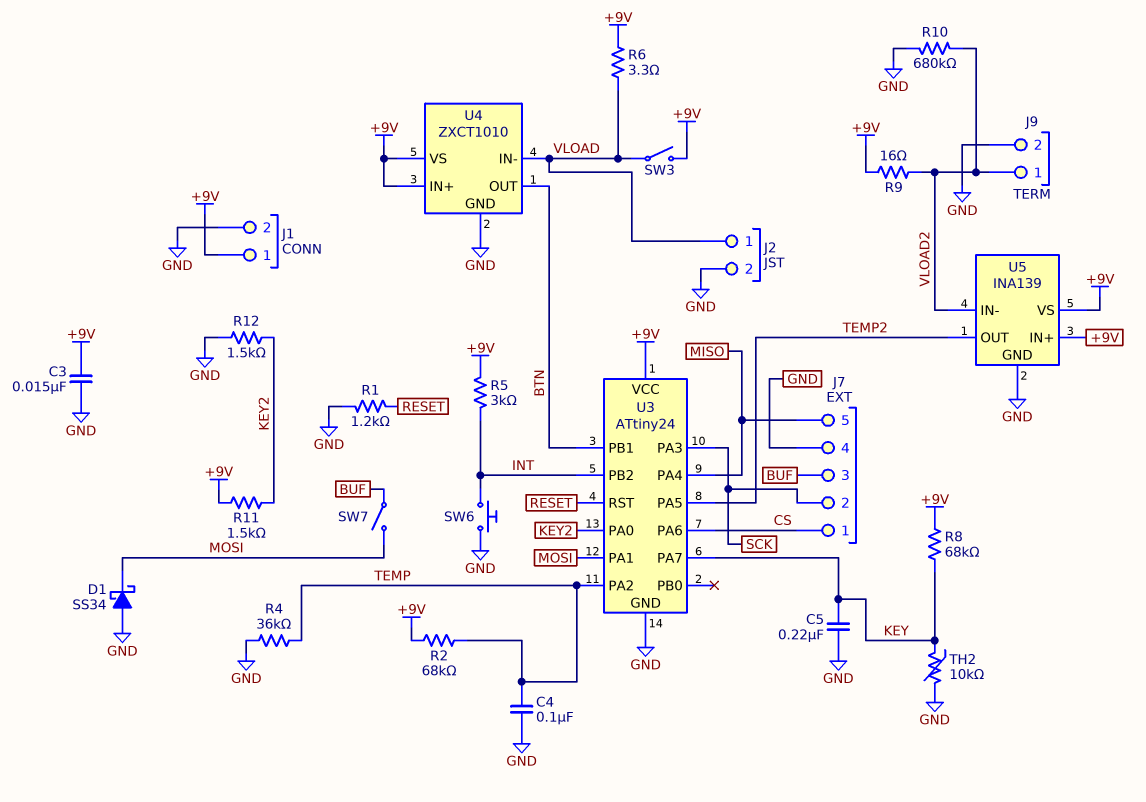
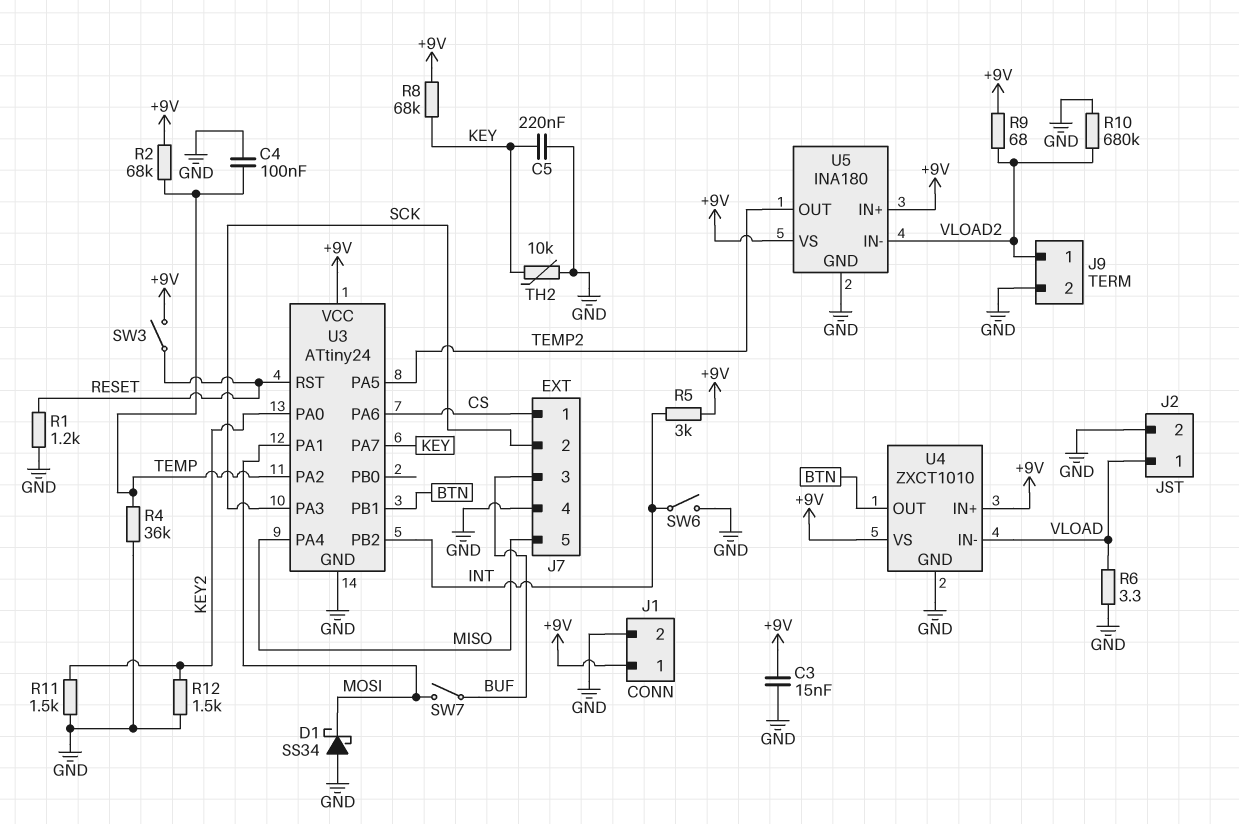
R6: 3.3 (+9V, VLOAD) -> 3.3 (GND, VLOAD)
R9: 16 (+9V, VLOAD2) -> 68 (+9V, VLOAD2)
R11: 1.5k (+9V, KEY2) -> 1.5k (GND, KEY2)
SW3: switch (+9V, VLOAD) -> switch (+9V, RESET)
SW6: button (GND, INT) -> switch (GND, INT)
U5: INA139 -> INA180

